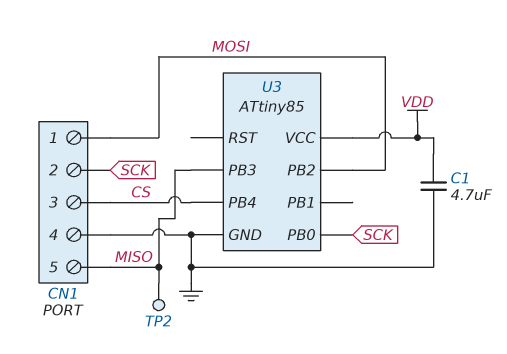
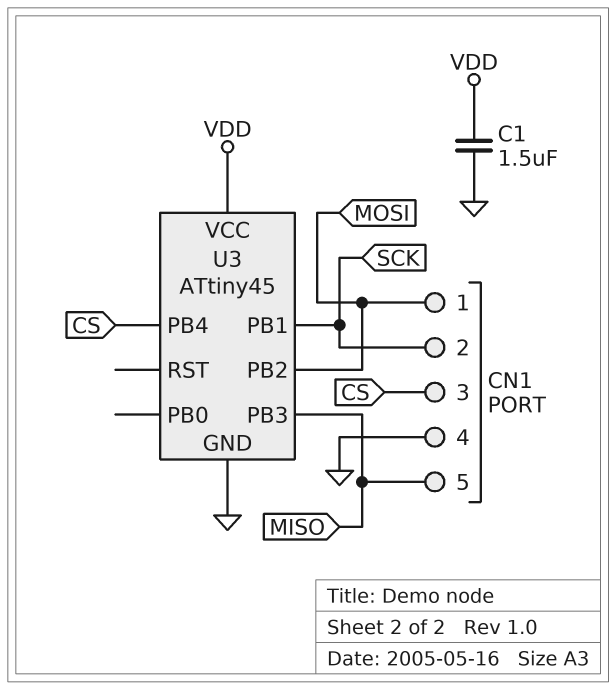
C1: 4.7uF (GND, VDD) -> 1.5uF (GND, VDD)
TP2: test point (MISO) -> none
U3: ATtiny85 -> ATtiny45
U3 pin PB0: SCK -> none
U3 pin PB1: none -> SCK

